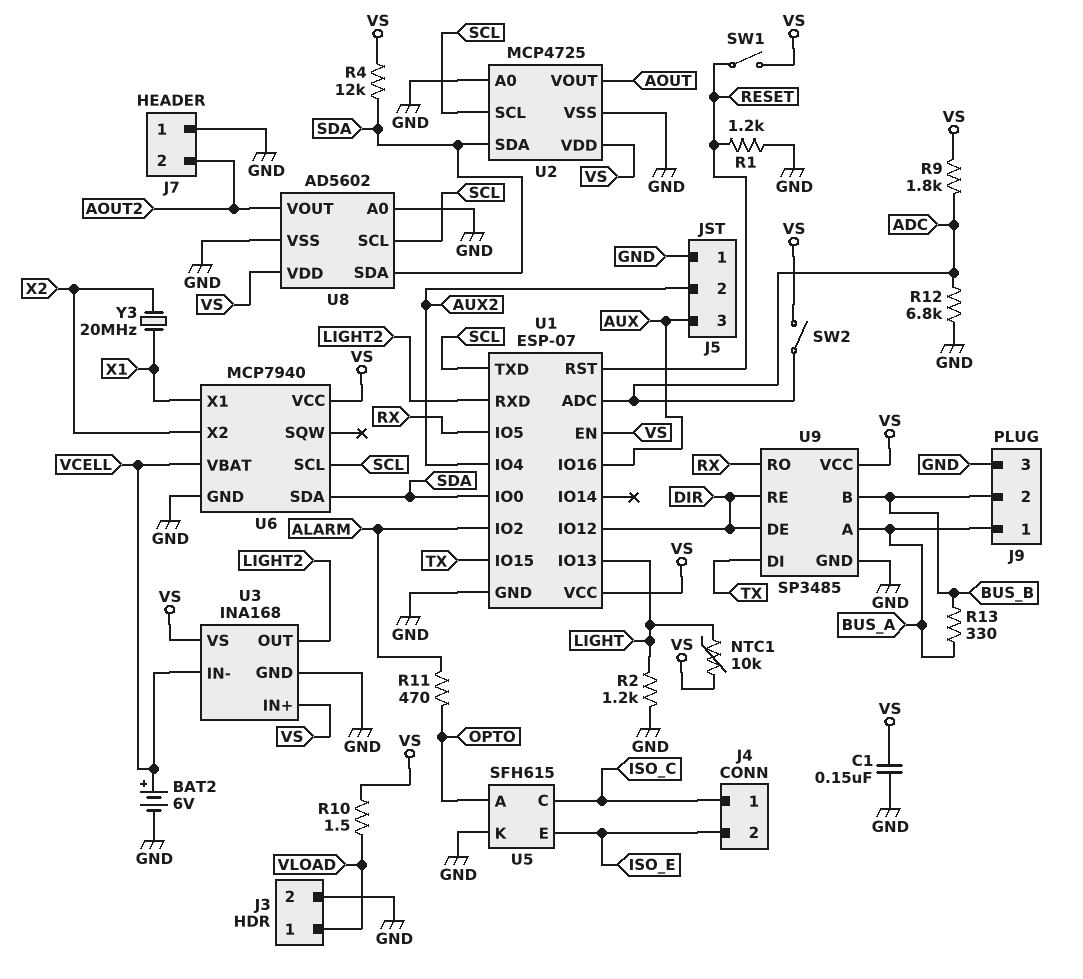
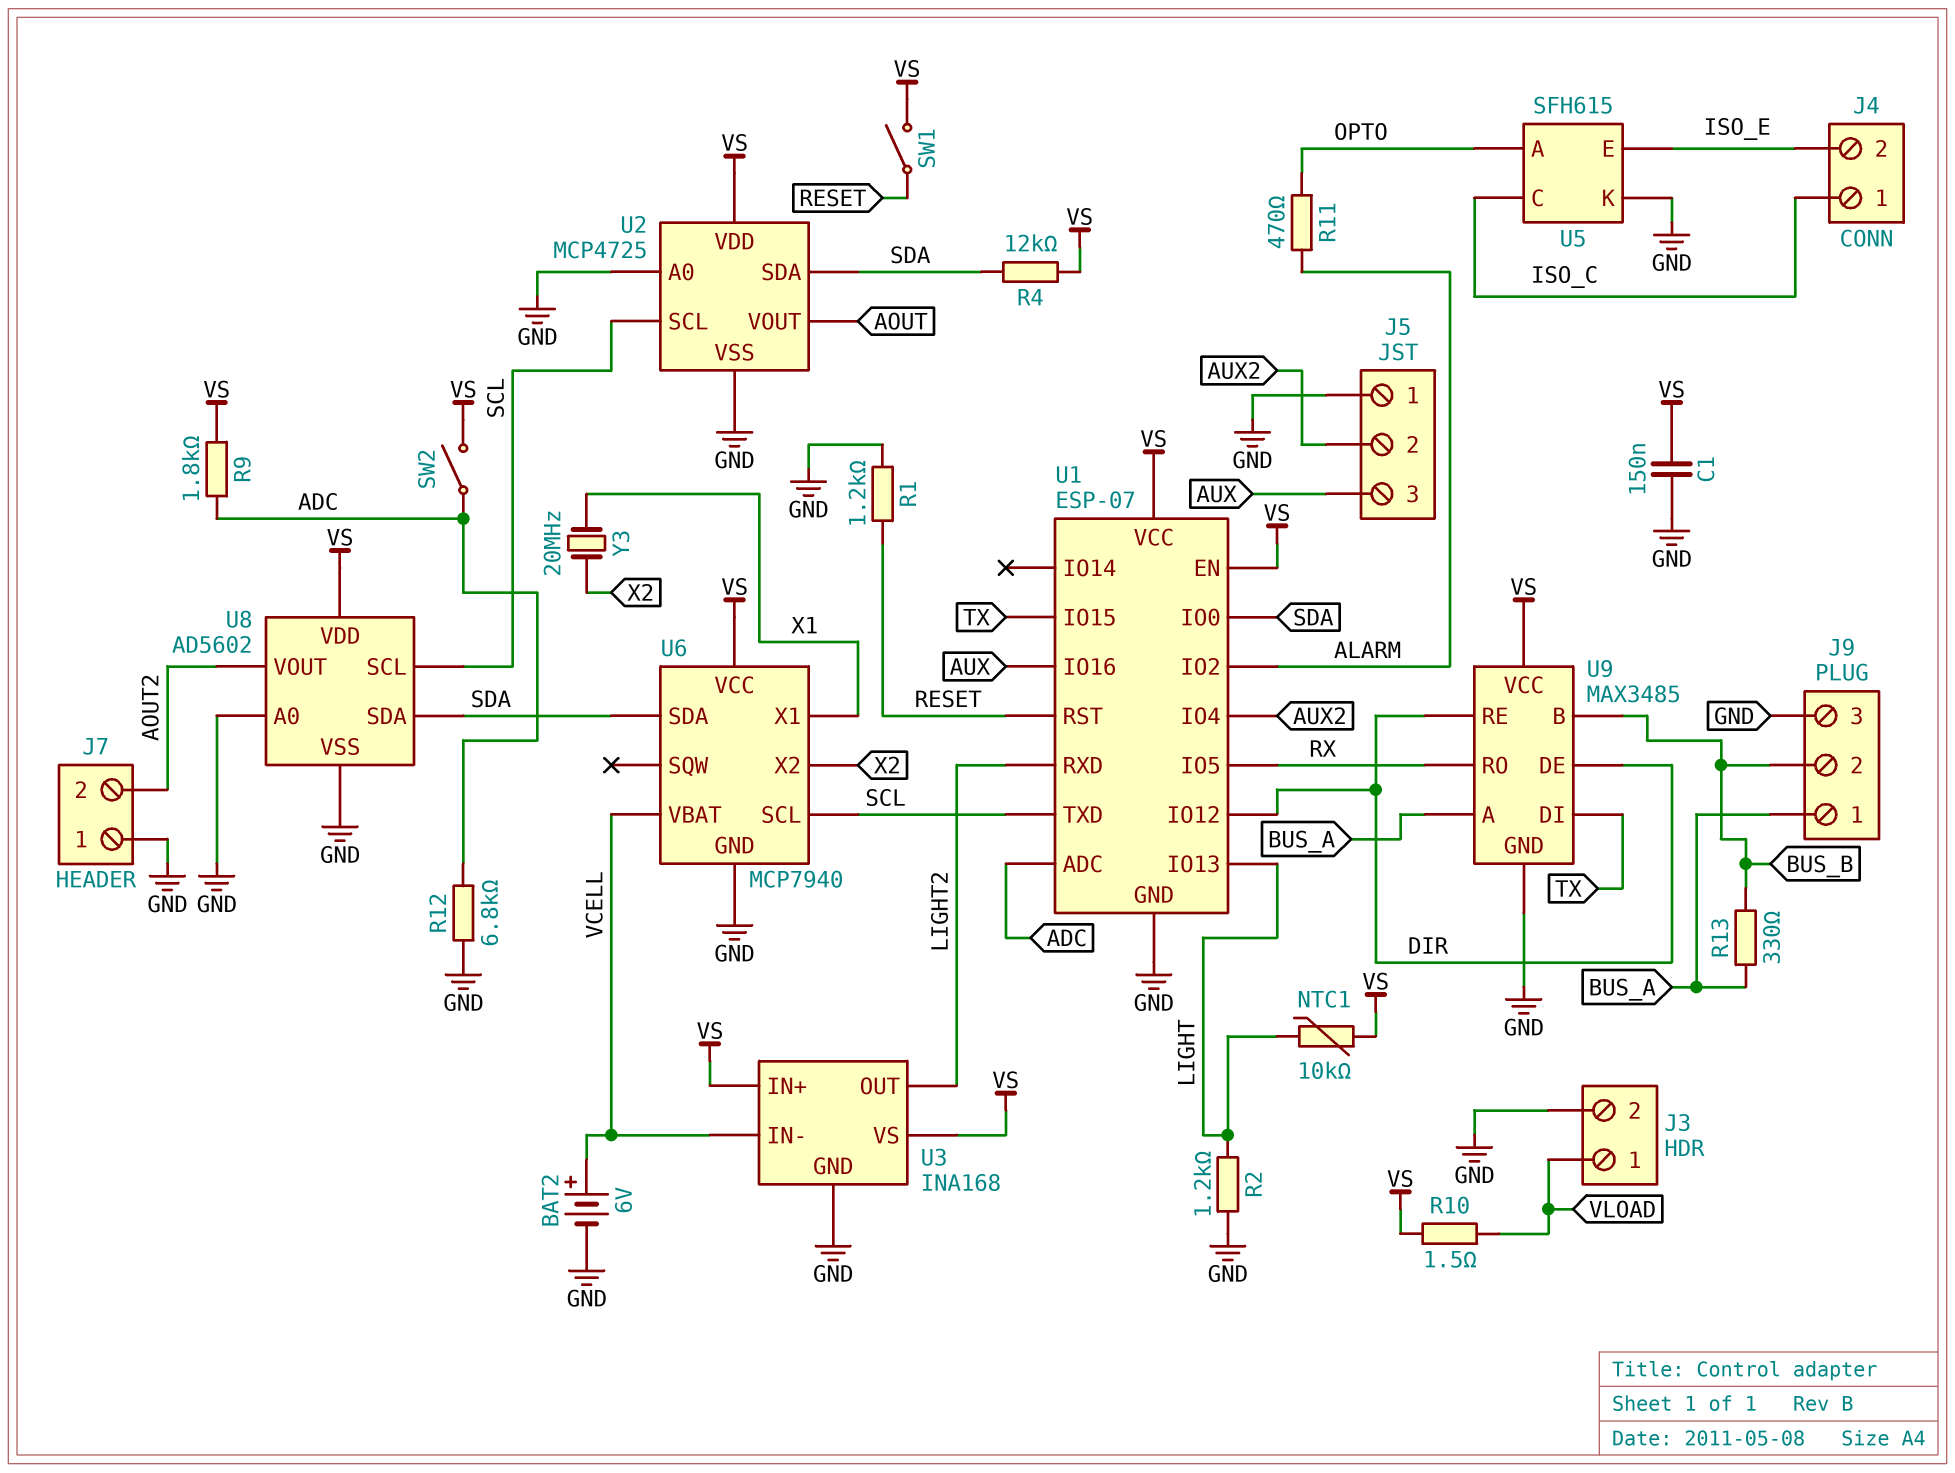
U9: SP3485 -> MAX3485

